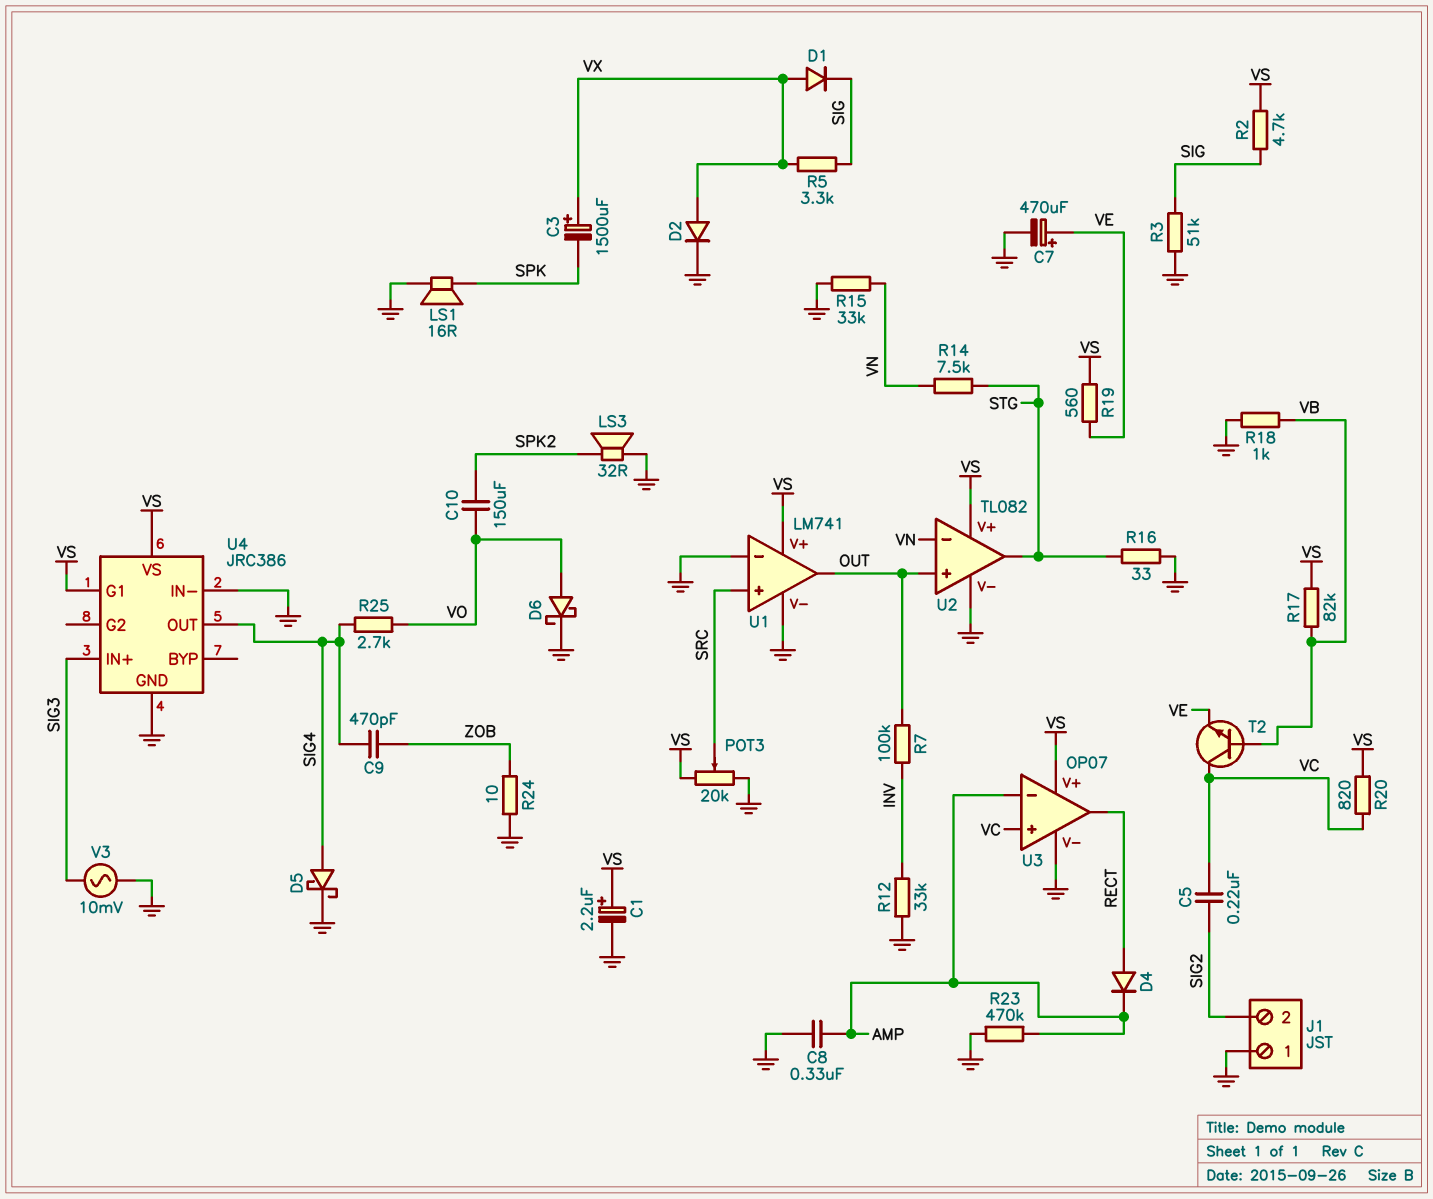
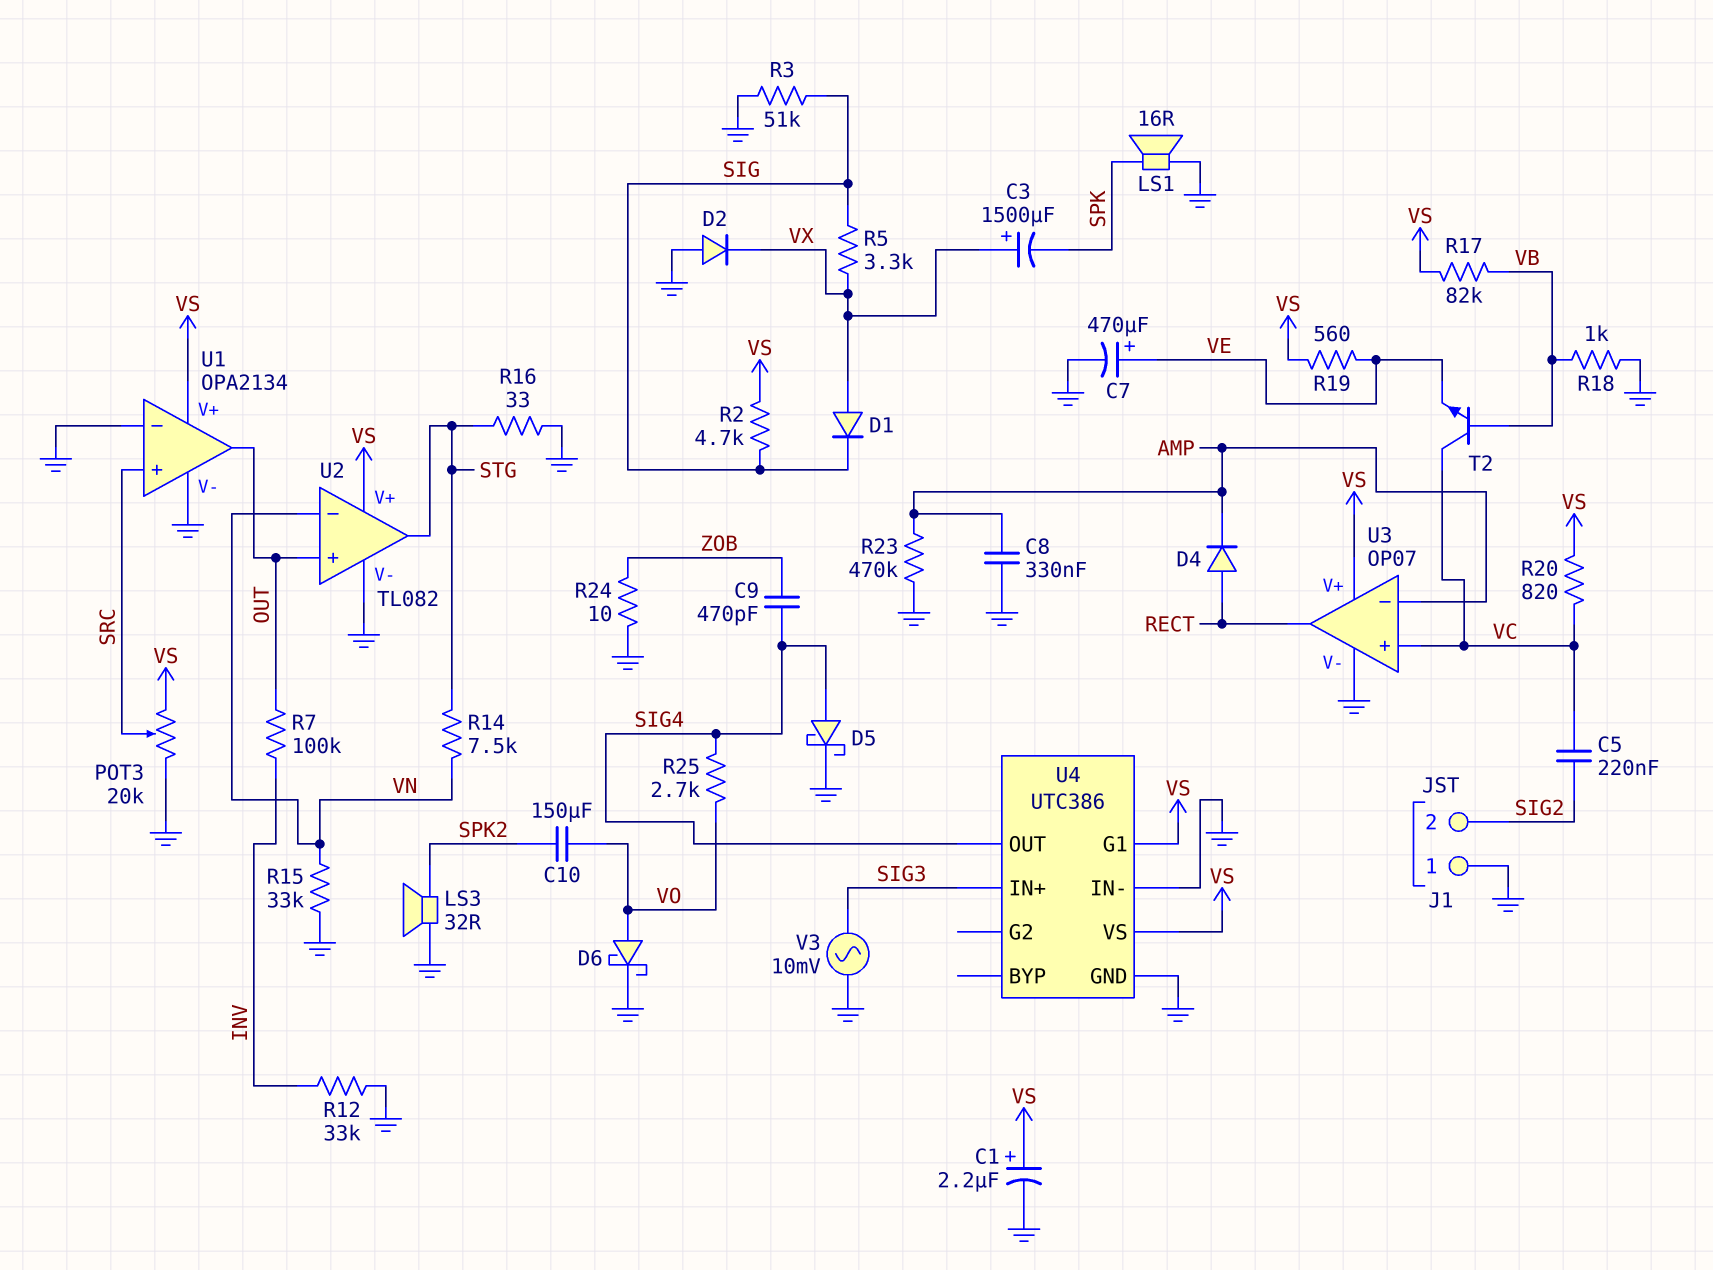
D2: diode (A VX, K GND) -> diode (A GND, K VX)
U1: LM741 -> OPA2134
U4: JRC386 -> UTC386

